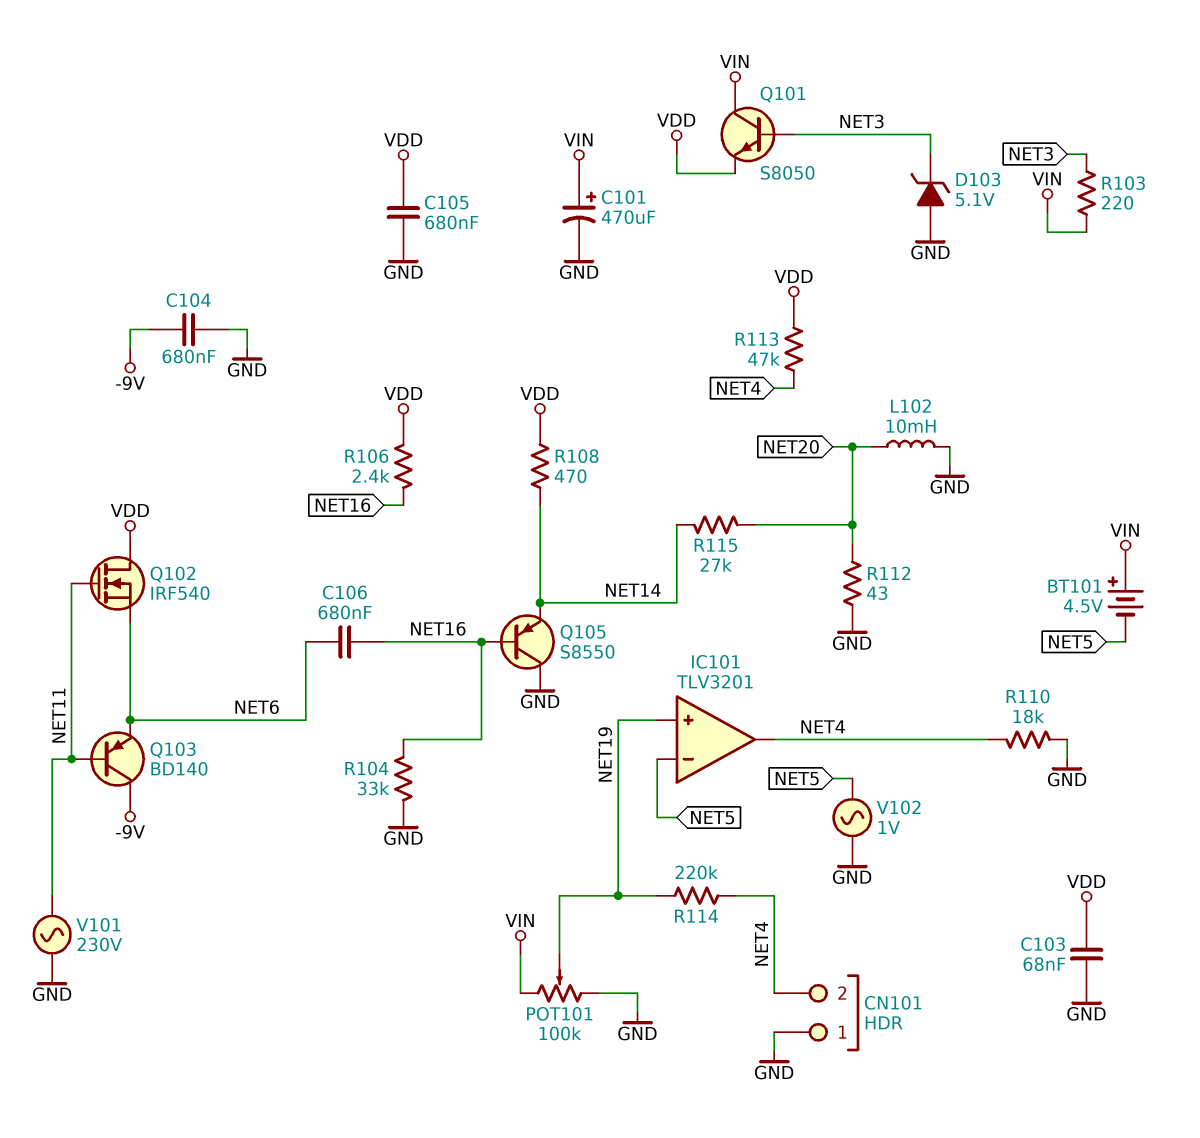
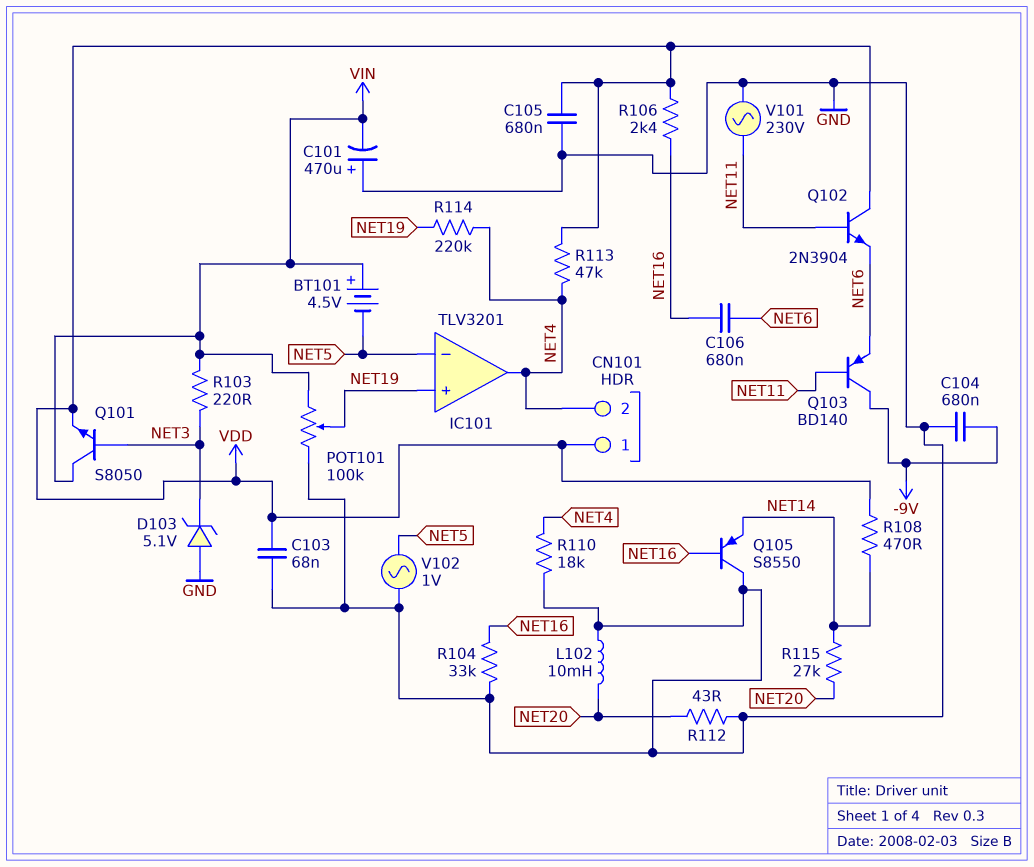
C101: 470uF (plus VIN, minus GND) -> 470uF (plus GND, minus VIN)
CN101 pin 1: GND -> VDD
Q102: NMOS IRF540 (G NET11, D VDD, S NET6) -> NPN 2N3904 (B NET11, C VDD, E NET6)

